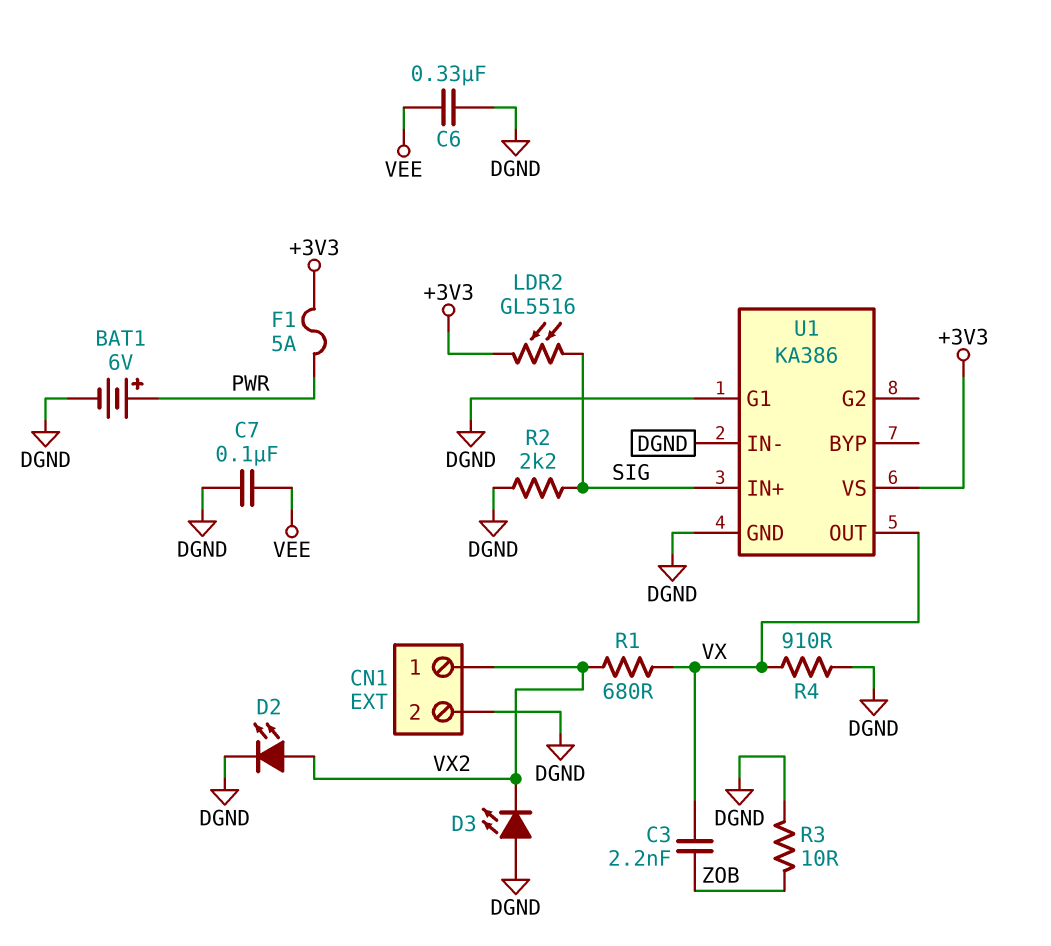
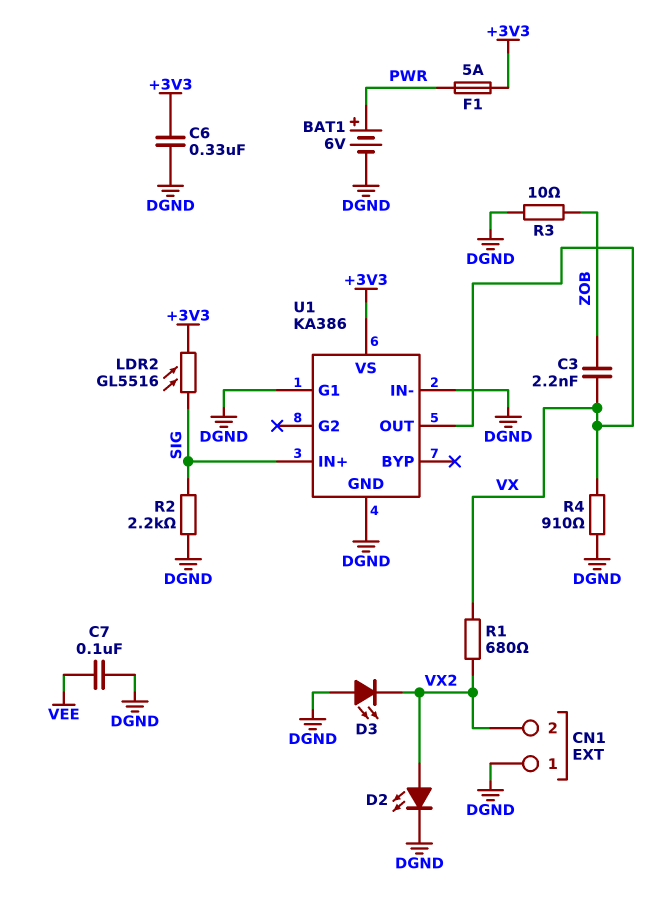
C6: 330nF (DGND, VEE) -> 330nF (+3V3, DGND)
CN1 pin 1: VX2 -> DGND
CN1 pin 2: DGND -> VX2

